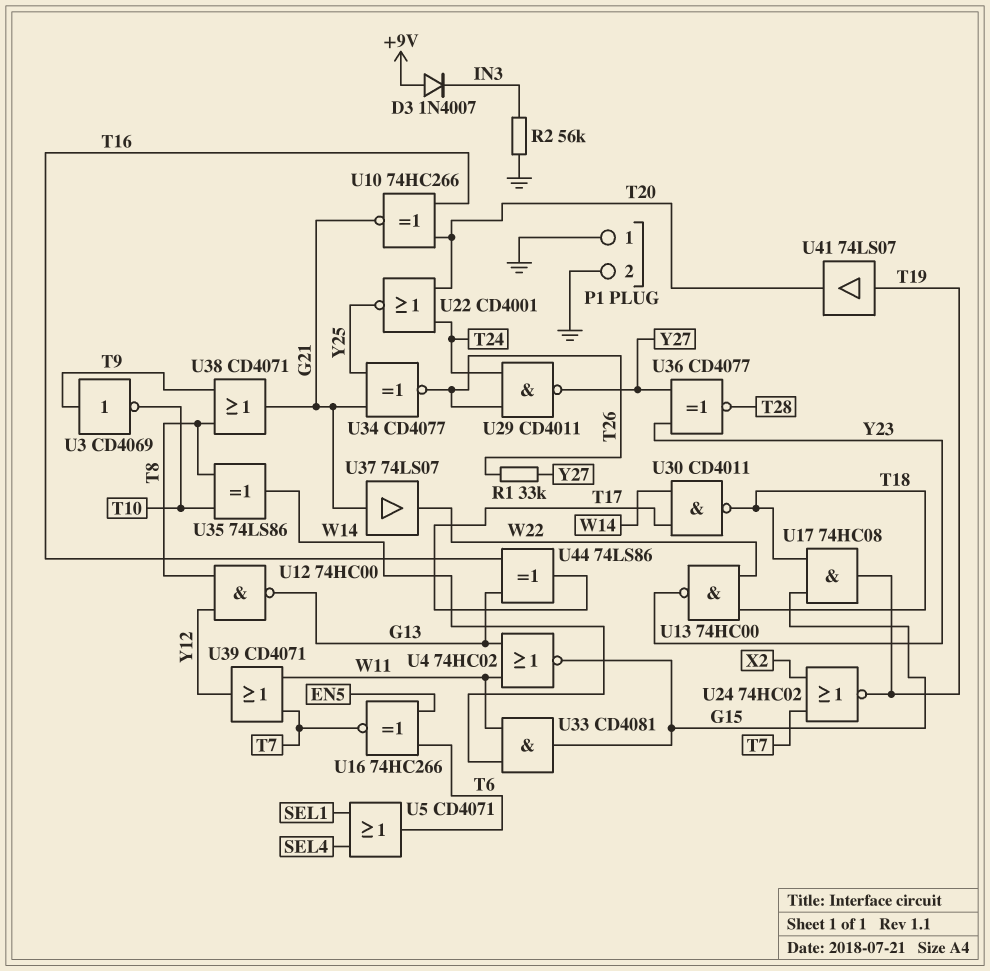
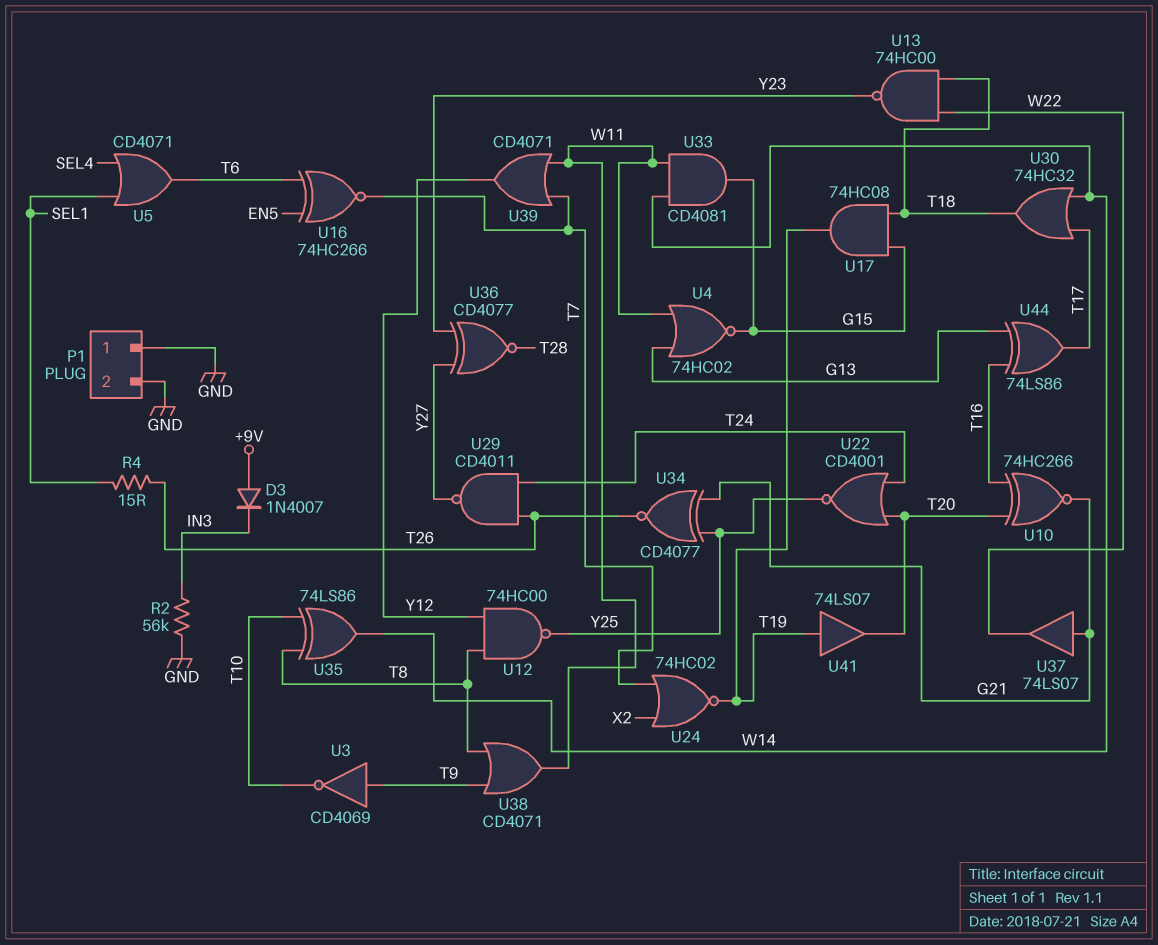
R1: 33k (T26, Y27) -> none
R4: none -> 15 (SEL1, T26)
U12: NAND 74HC00 (in T8, in Y12, out G13) -> NAND 74HC00 (in T8, in Y12, out Y25)
U30: NAND CD4011 (in T17, in W14, out T18) -> OR 74HC32 (in T17, in W14, out T18)
U38: OR CD4071 (in T8, in T9, out G21) -> OR CD4071 (in T8, in T9, out W11)

